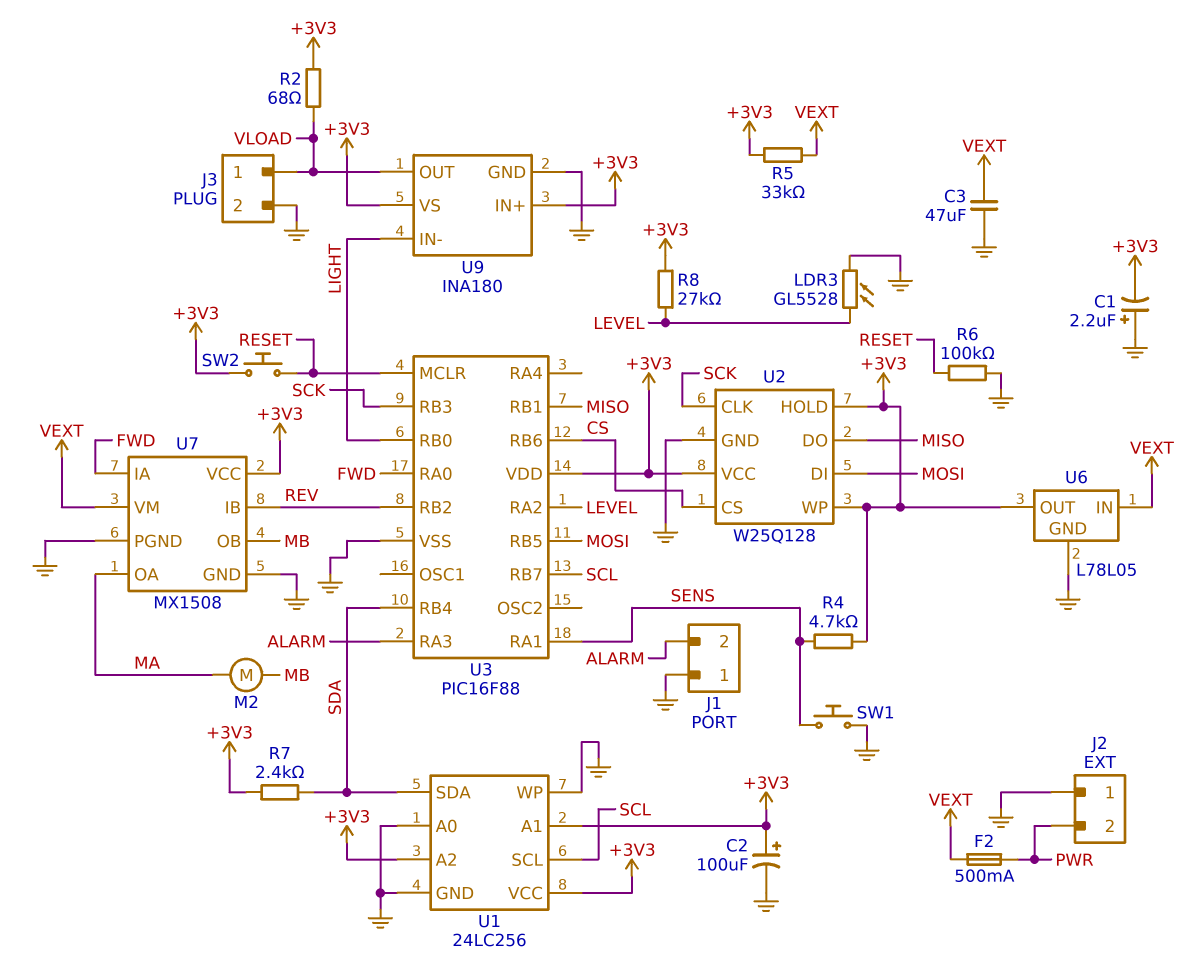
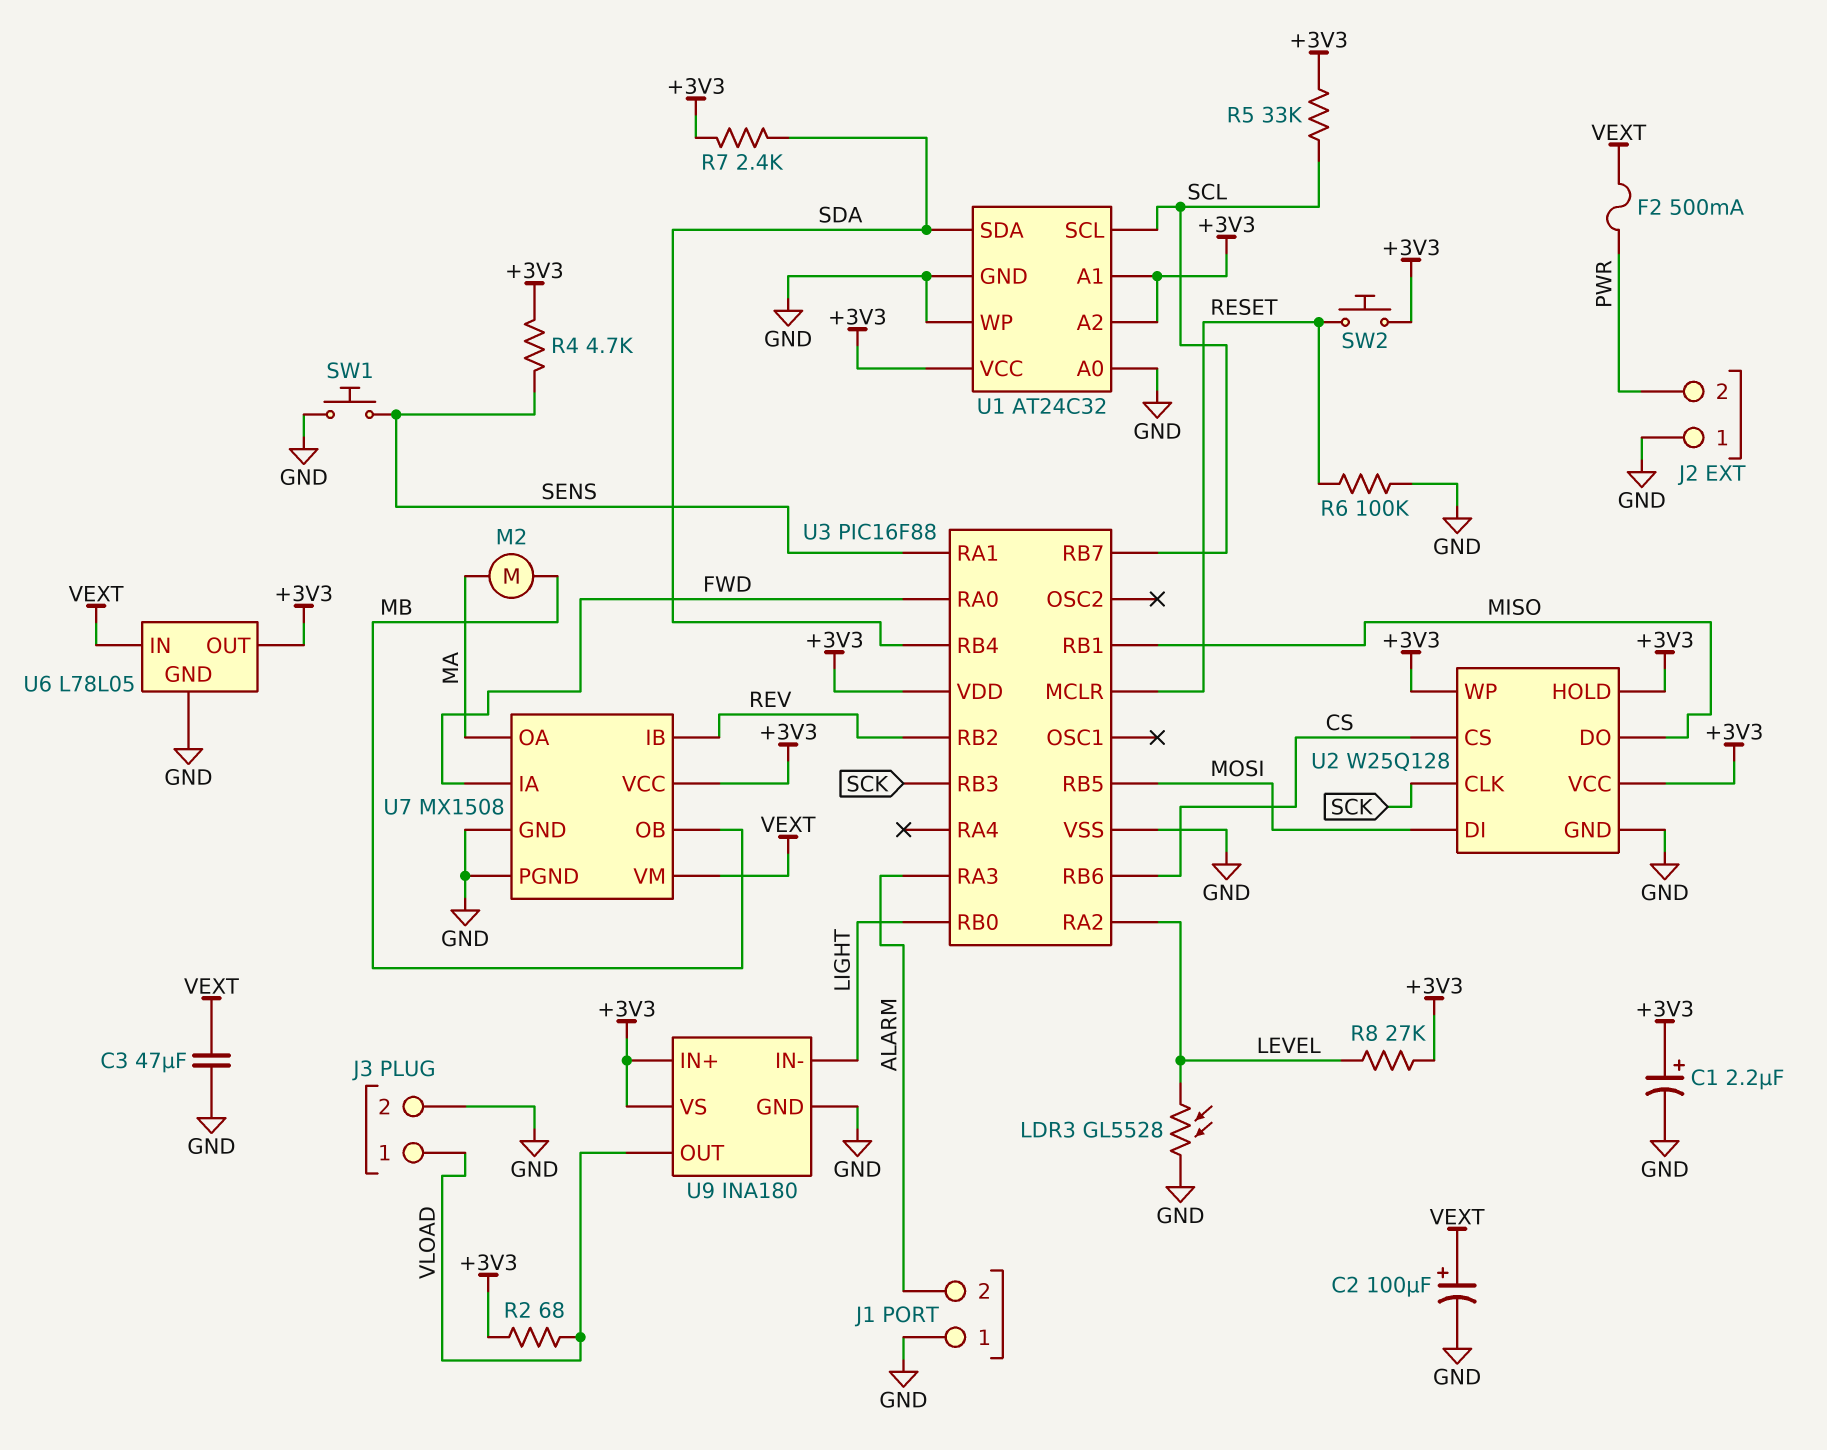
C1: 2.2uF (plus GND, minus +3V3) -> 2.2uF (plus +3V3, minus GND)
C2: 100uF (plus +3V3, minus GND) -> 100uF (plus VEXT, minus GND)
R5: 33k (+3V3, VEXT) -> 33k (+3V3, SCL)
U1: 24LC256 -> AT24C32

